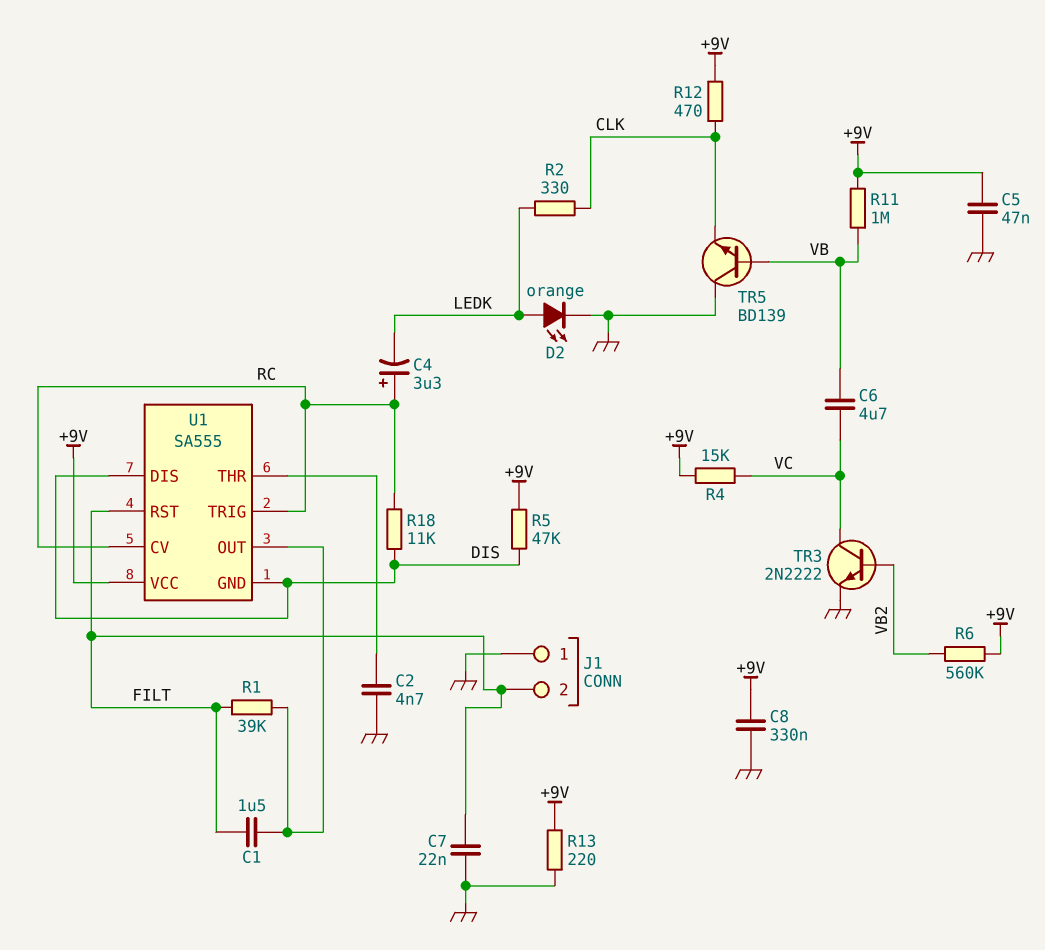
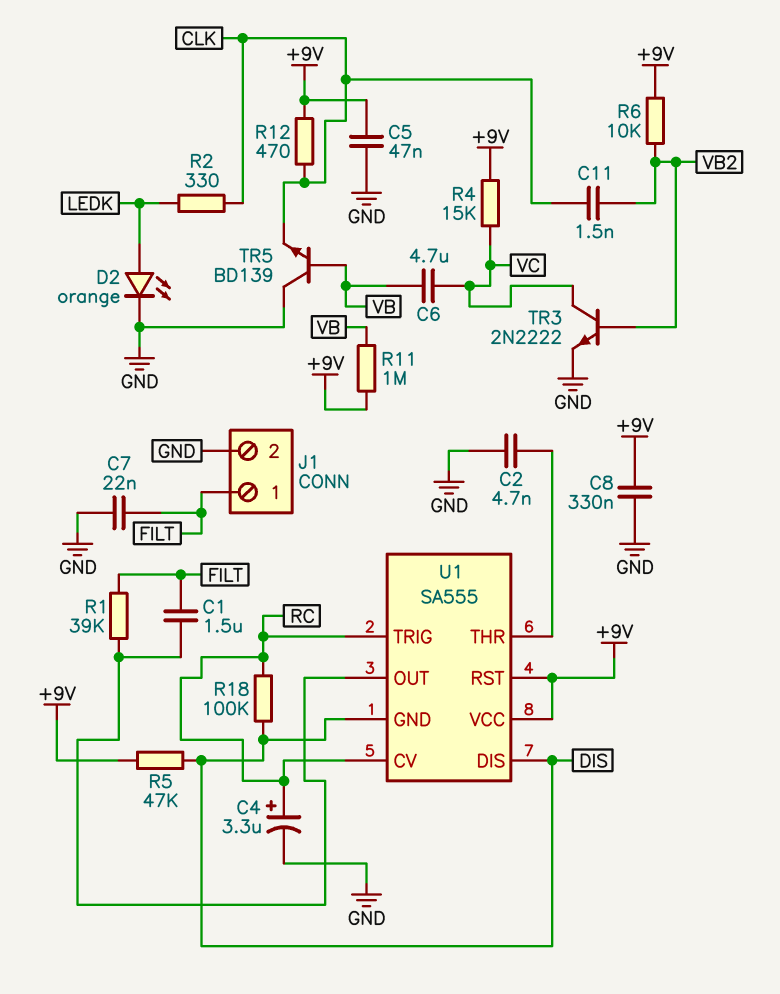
C4: 3.3uF (plus RC, minus LEDK) -> 3.3uF (plus RC, minus GND)
C11: none -> 1.5nF (CLK, VB2)
J1 pin 1: GND -> FILT
J1 pin 2: FILT -> GND
R6: 560k (+9V, VB2) -> 10k (+9V, VB2)
R13: 220 (+9V, GND) -> none
R18: 11k (DIS, RC) -> 100k (DIS, RC)
U1 pin RST: FILT -> +9V

